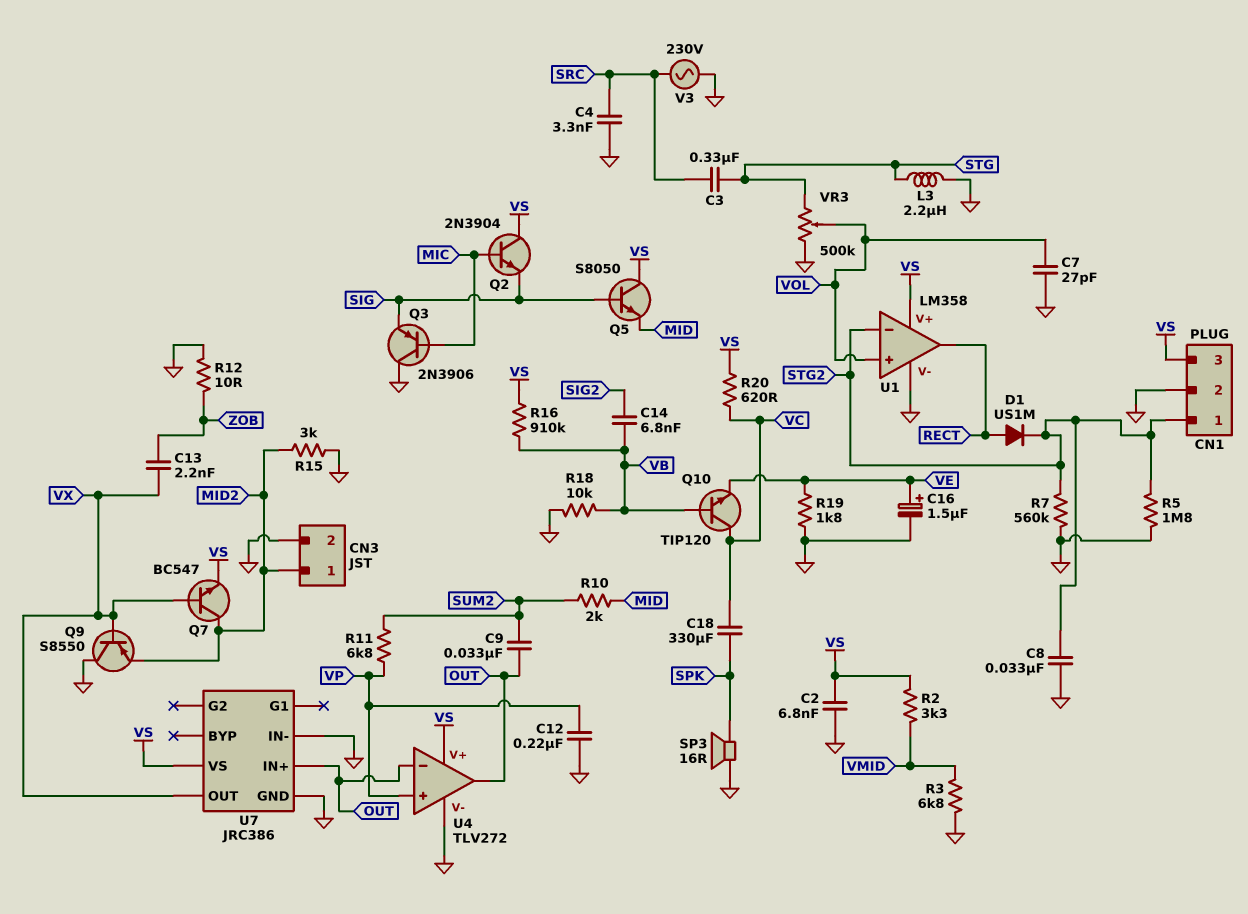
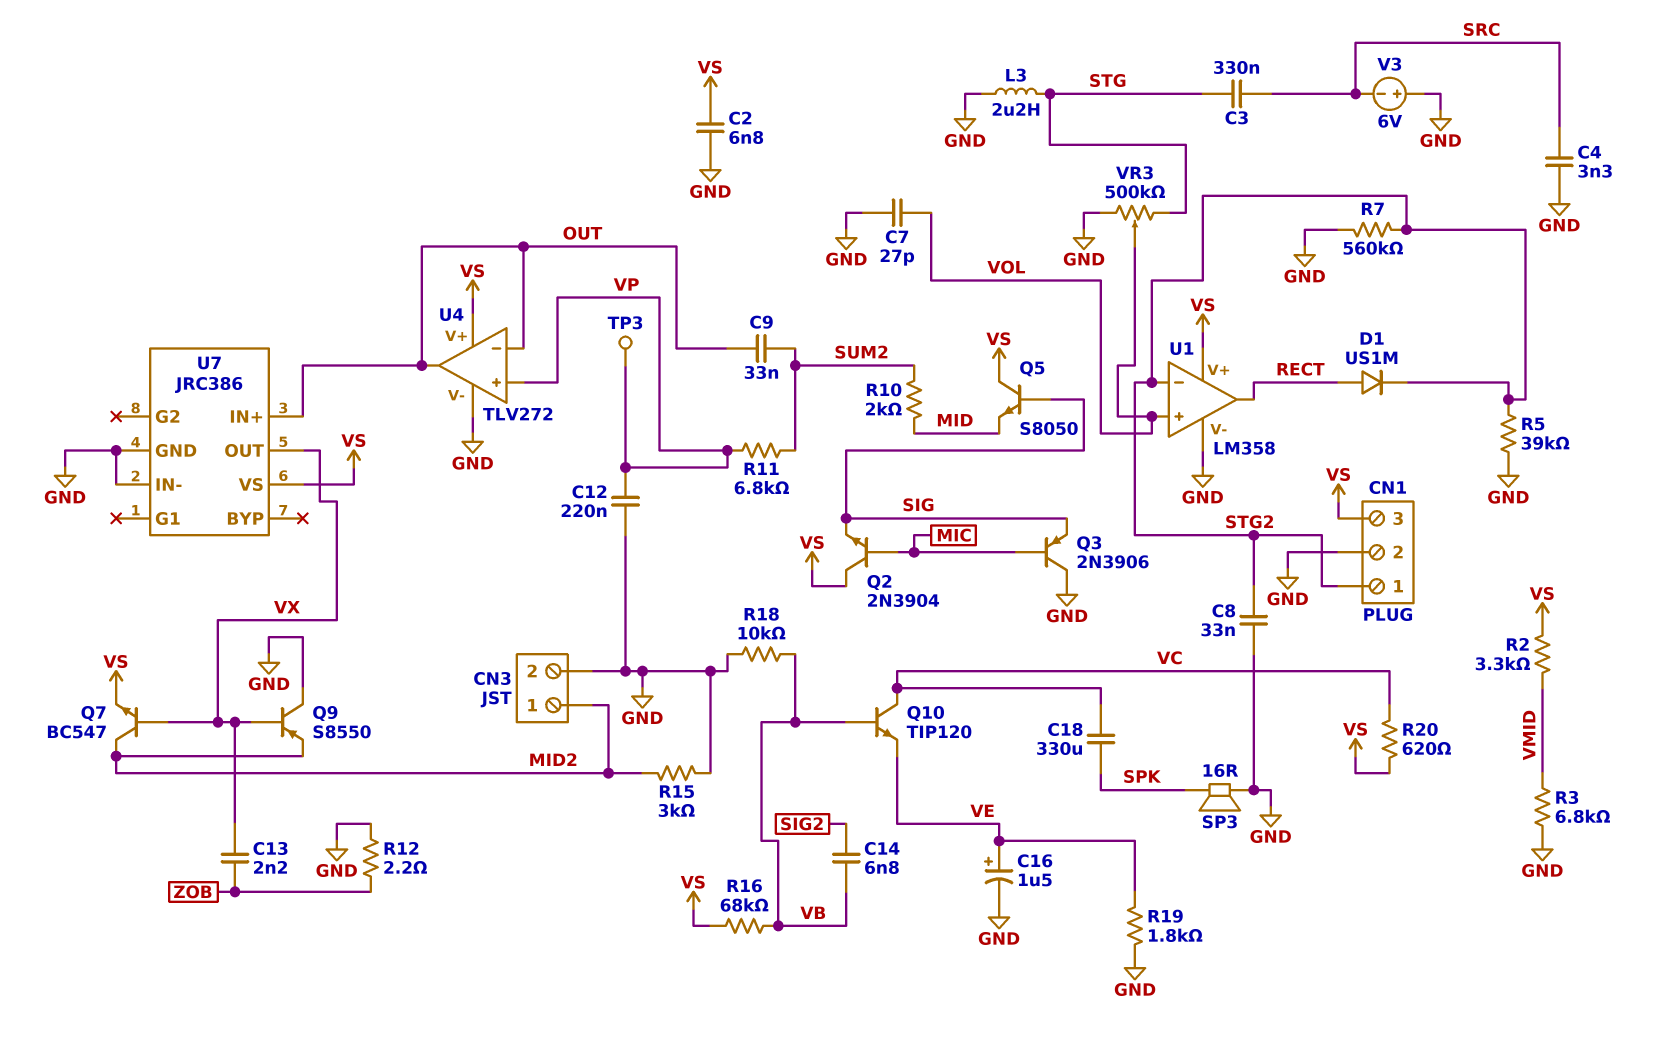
R5: 1.8M (GND, STG2) -> 39k (GND, STG2)
R12: 10 (GND, ZOB) -> 2.2 (GND, ZOB)
R16: 910k (VB, VS) -> 68k (VB, VS)
TP3: none -> test point (VP)
V3: AC 230V (GND, SRC) -> 6V (plus GND, minus SRC)

